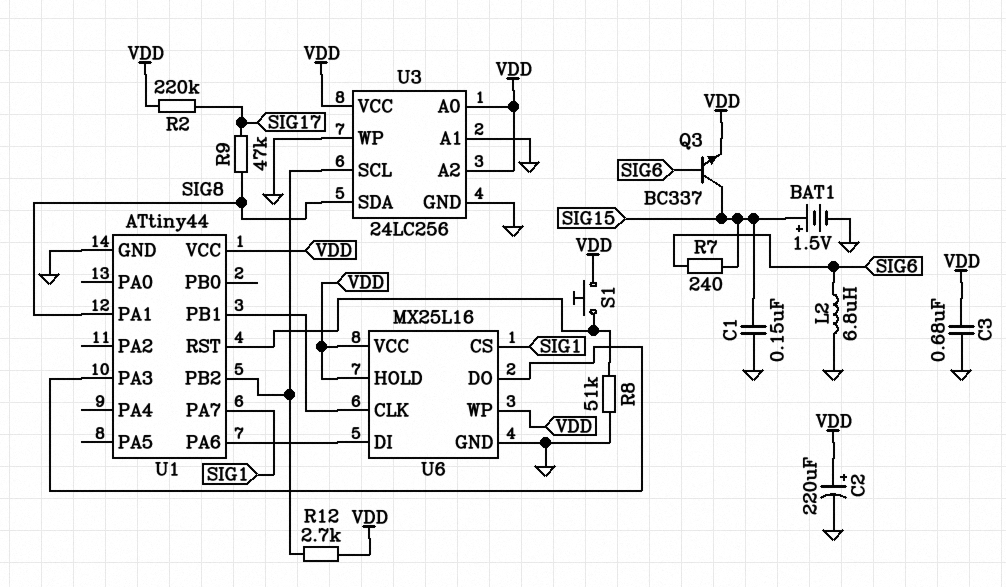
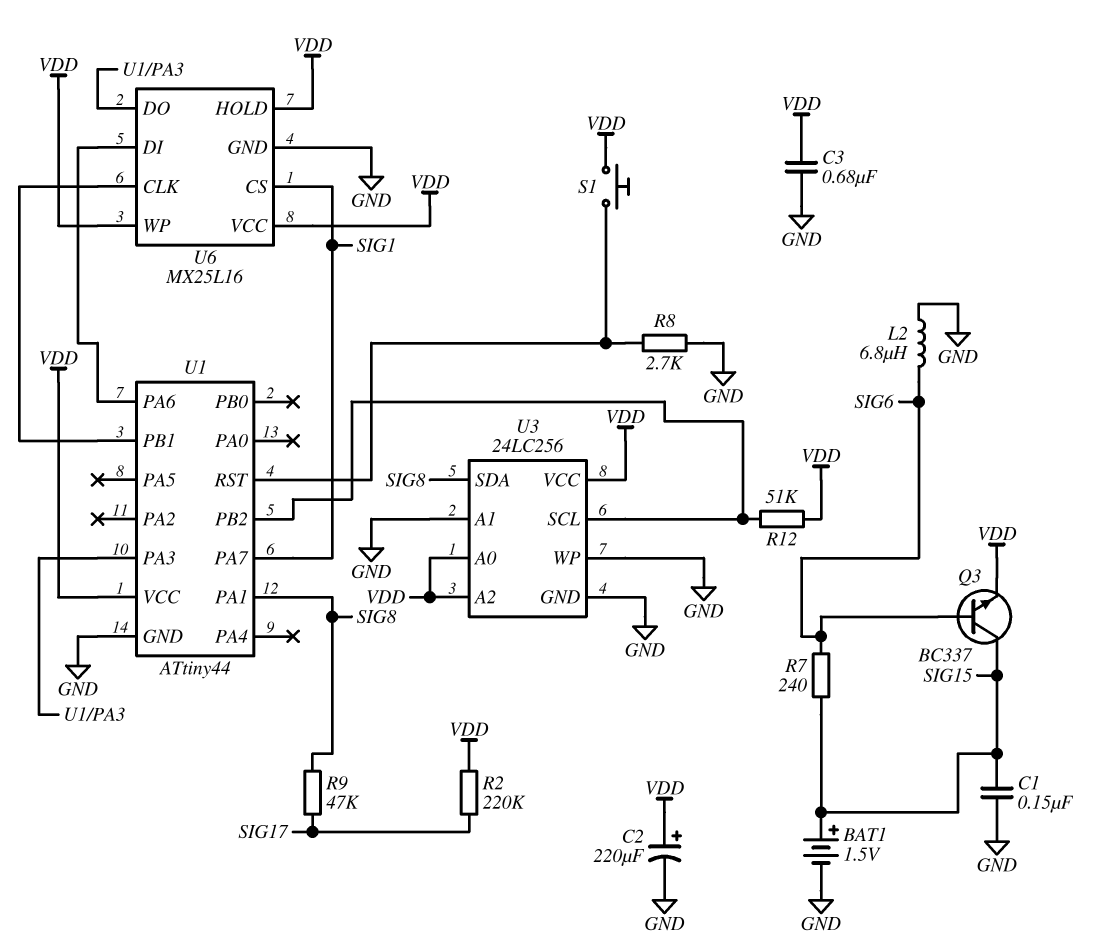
R8: 51k (GND, U1/RST) -> 2.7k (GND, U1/RST)
R12: 2.7k (U1/PB2, VDD) -> 51k (U1/PB2, VDD)

